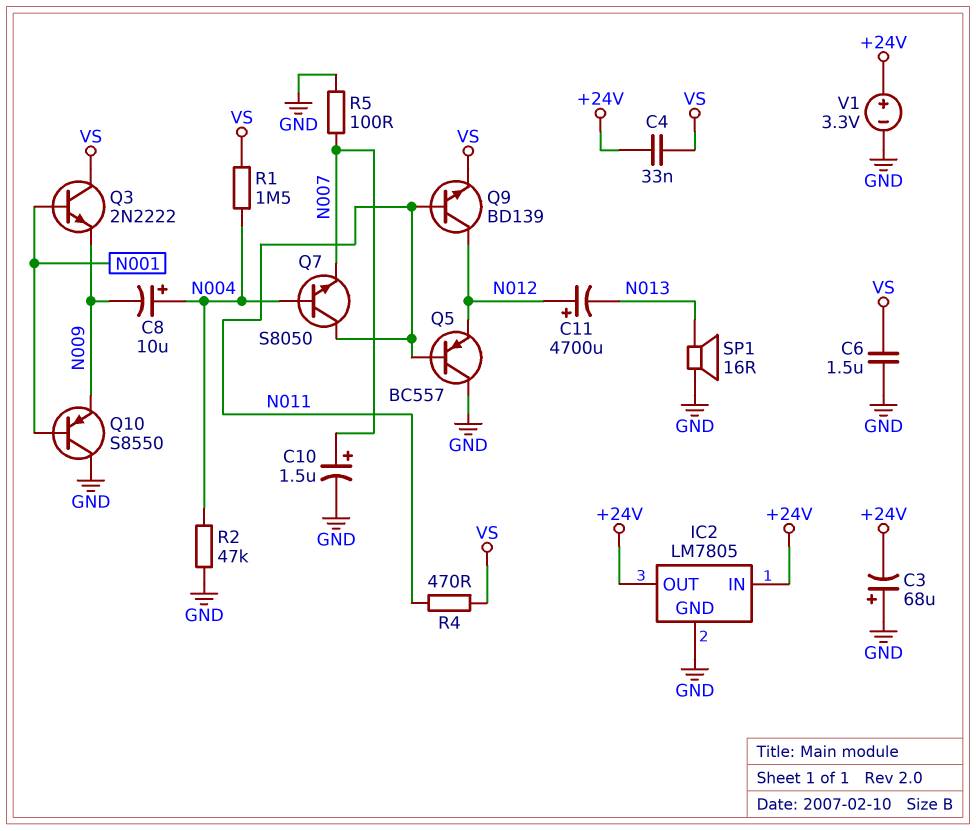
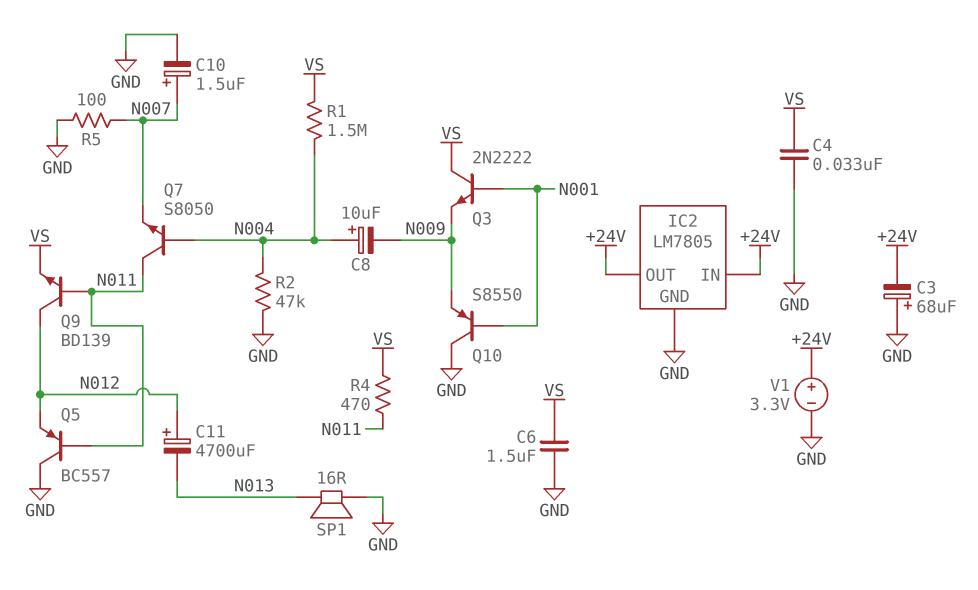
C4: 33nF (+24V, VS) -> 33nF (GND, VS)

